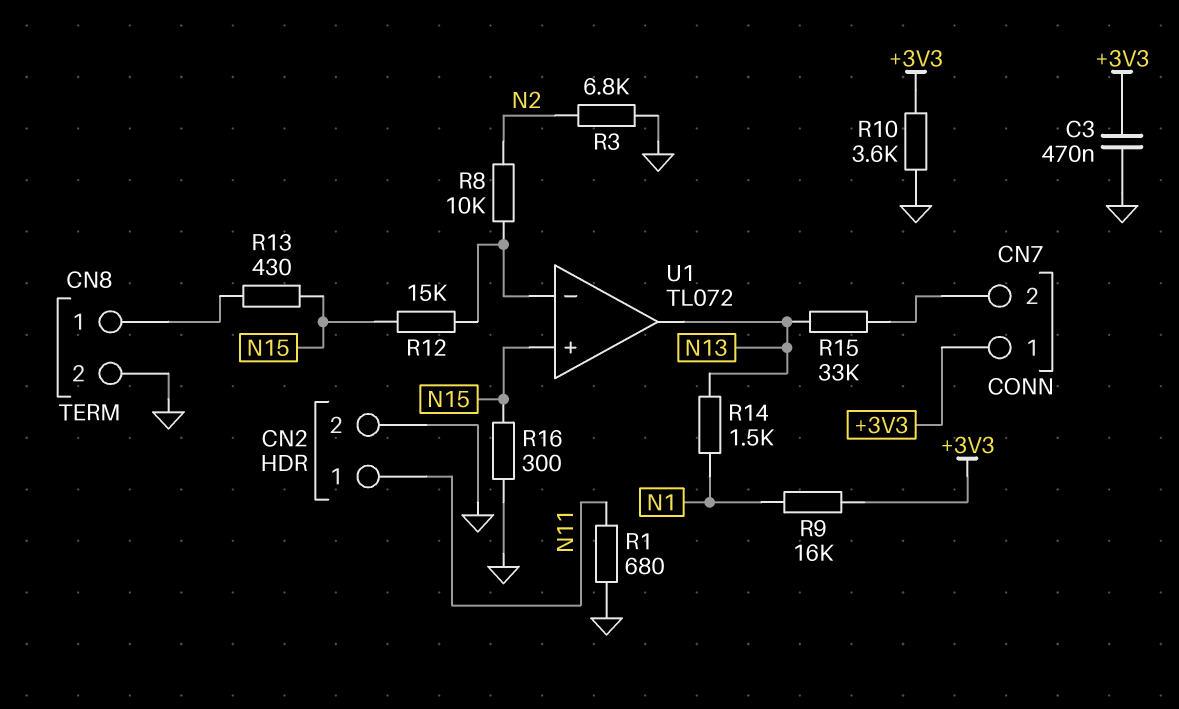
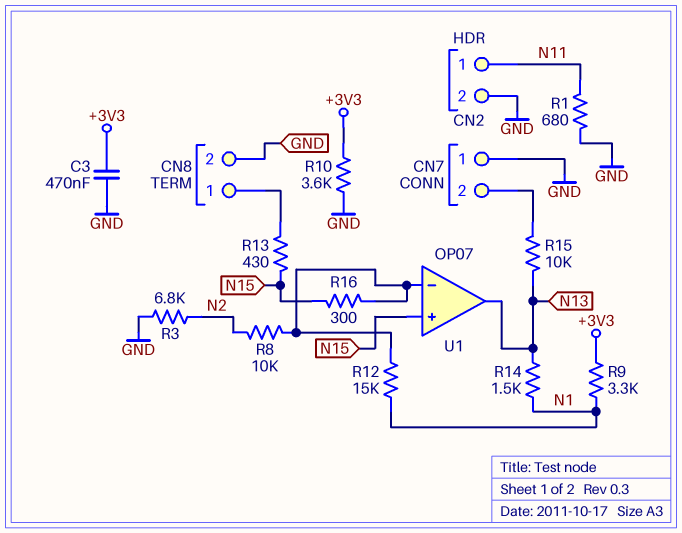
CN7 pin 1: +3V3 -> GND
R9: 16k (+3V3, N1) -> 3.3k (+3V3, N1)
R12: 15k (N15, U1/in-) -> 15k (N1, U1/in-)
R15: 33k (CN7/2, N13) -> 10k (CN7/2, N13)
R16: 300 (GND, N15) -> 300 (N15, U1/in-)
U1: TL072 -> OP07

